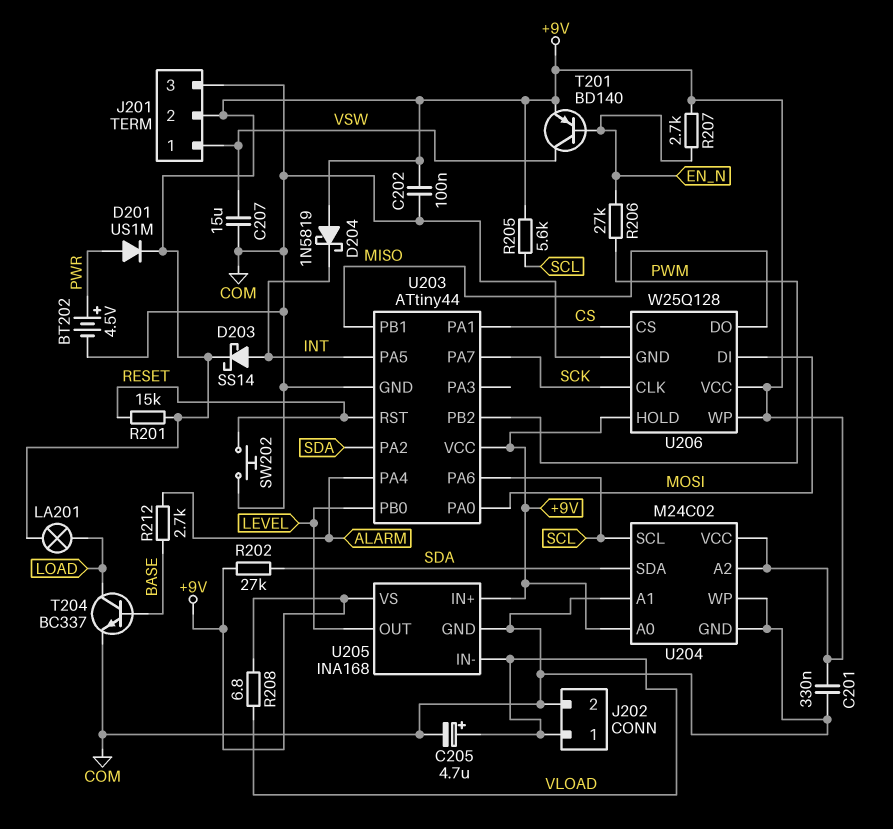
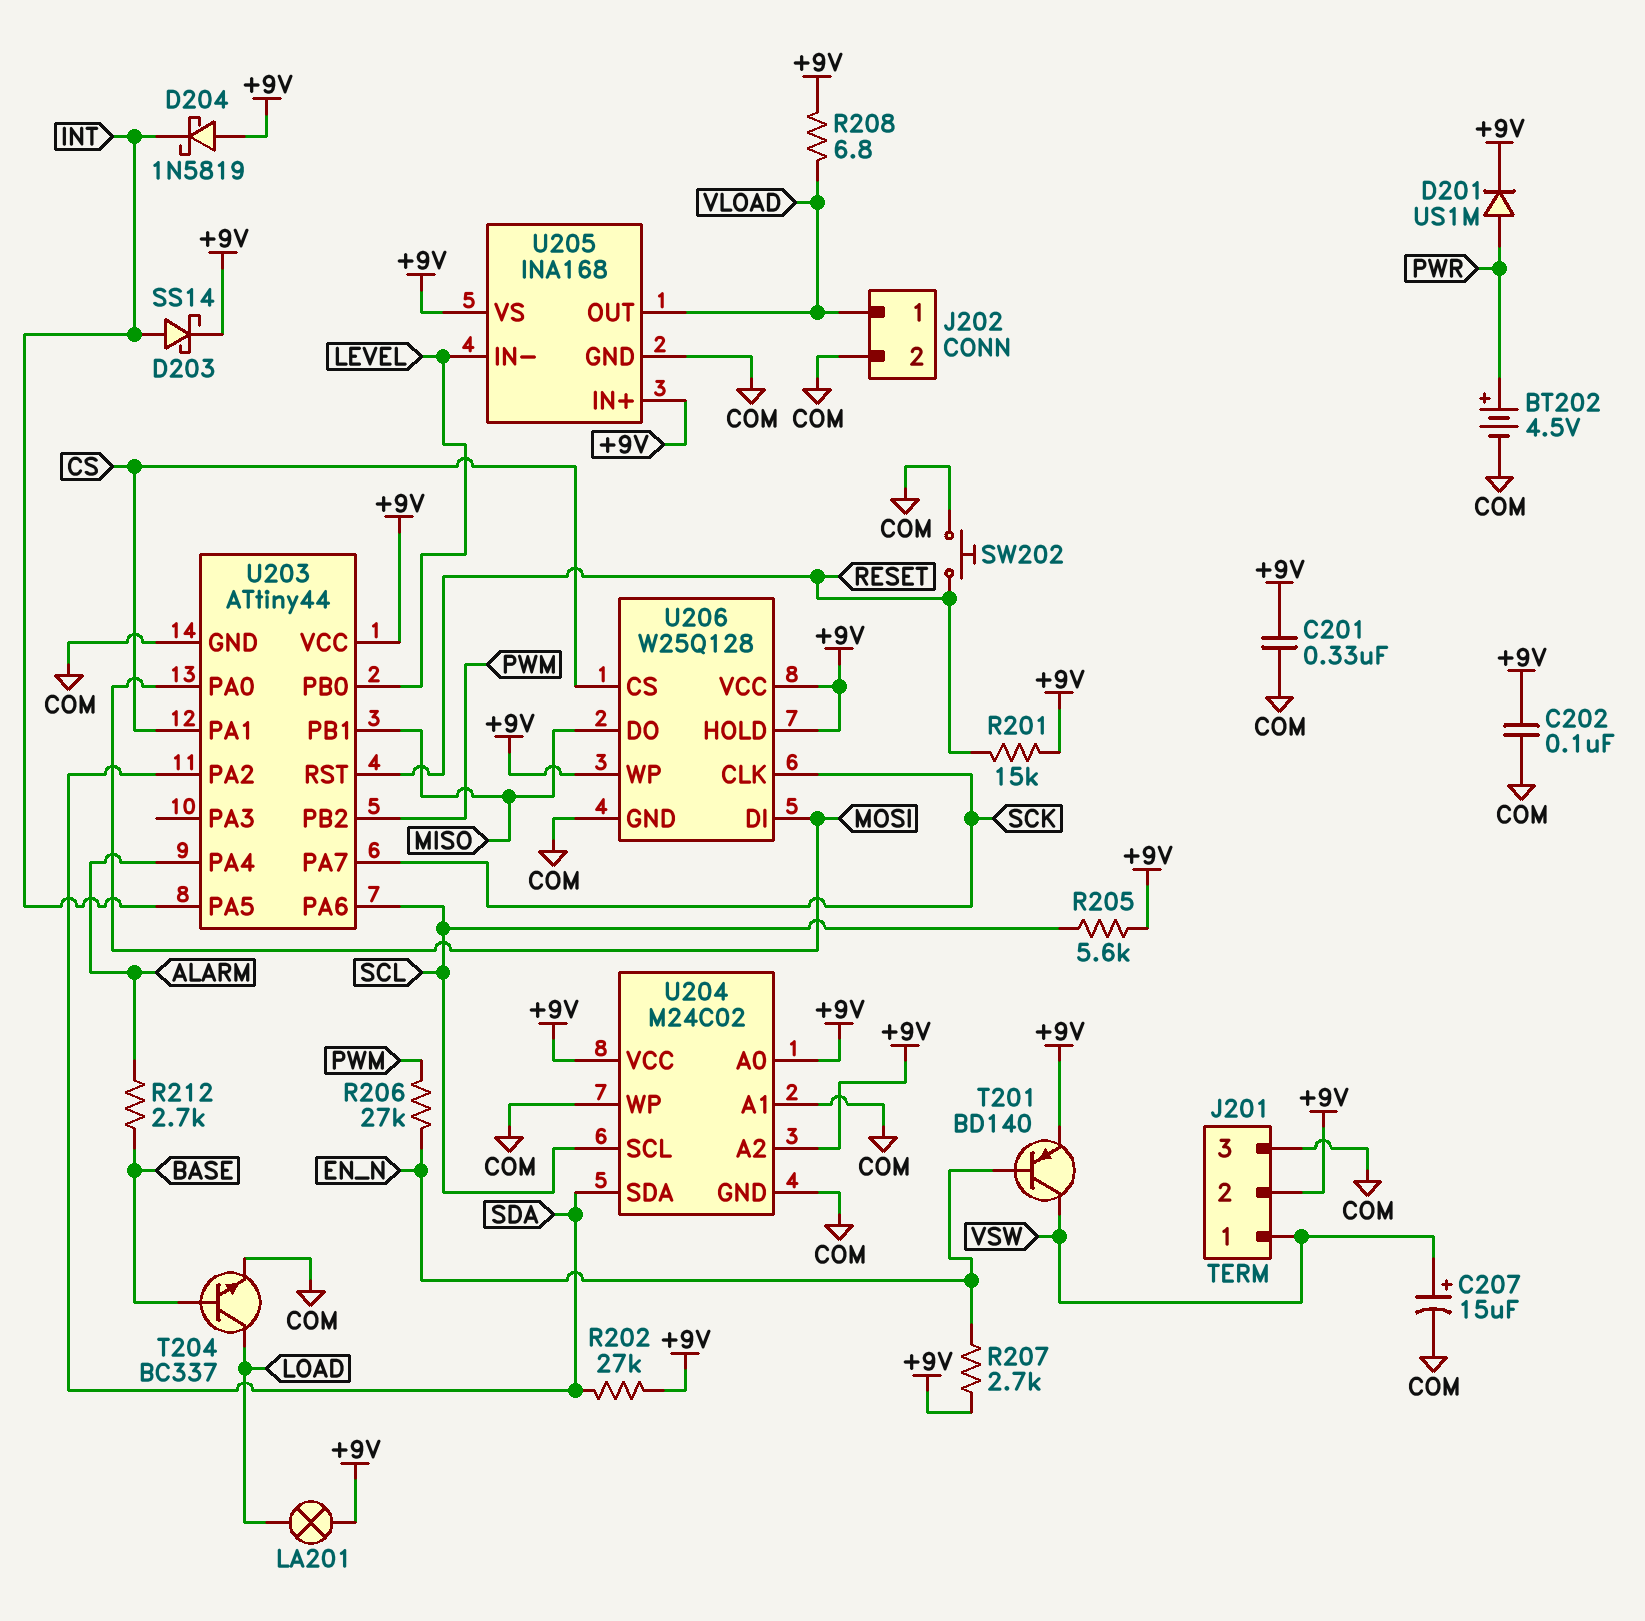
C205: 4.7uF (plus VLOAD, minus COM) -> none
C207: 15uF (COM, VSW) -> 15uF (plus VSW, minus COM)
U205 pin IN-: VLOAD -> LEVEL
U205 pin OUT: LEVEL -> VLOAD

